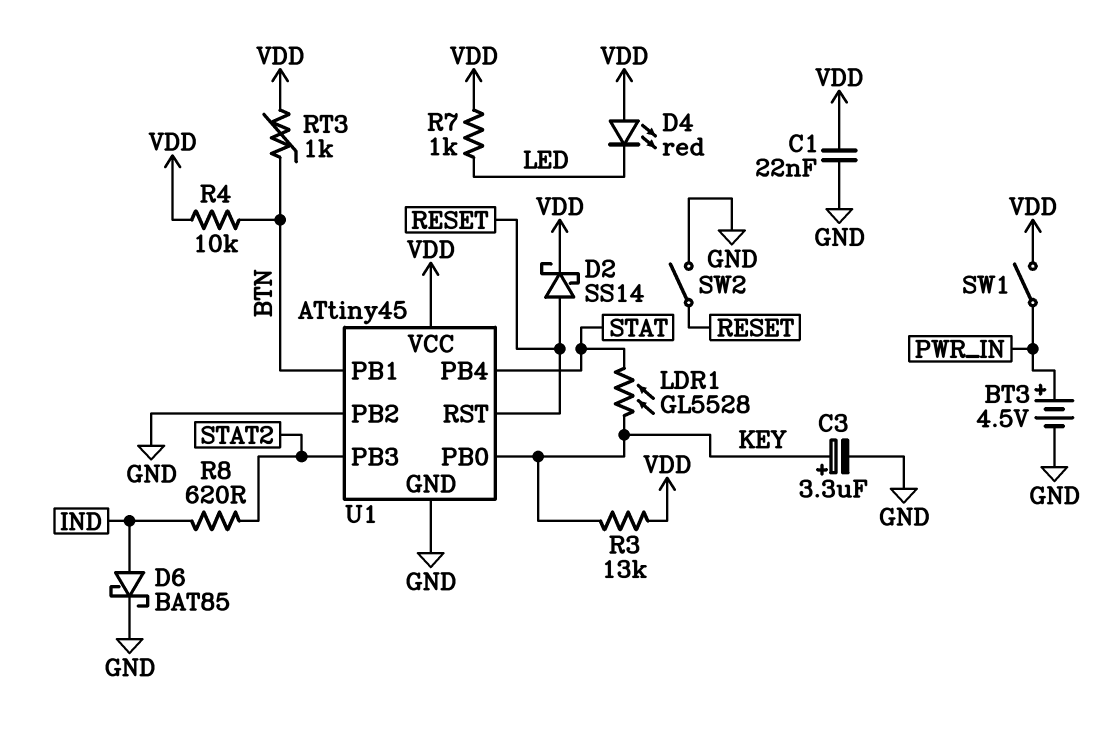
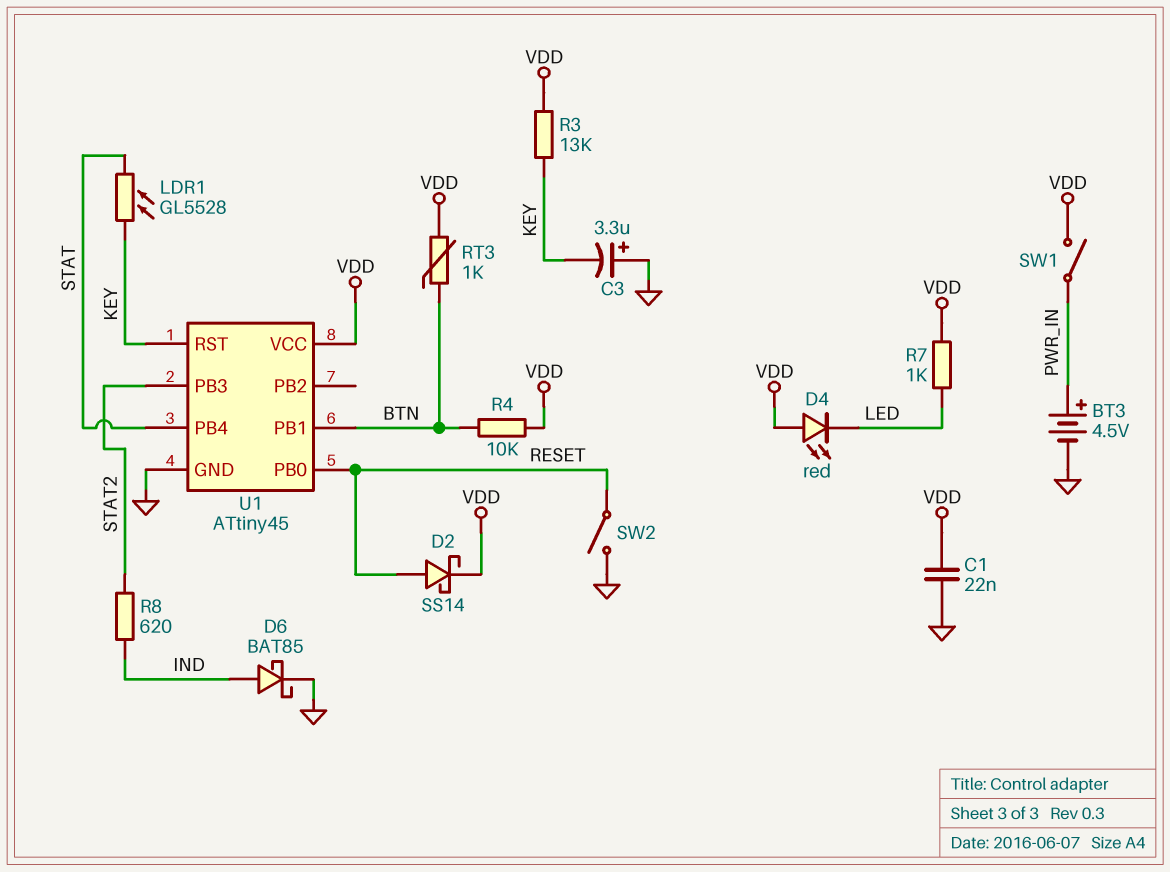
C3: 3.3uF (plus KEY, minus GND) -> 3.3uF (plus GND, minus KEY)
U1 pin PB0: KEY -> RESET
U1 pin PB2: GND -> none
U1 pin RST: RESET -> KEY

